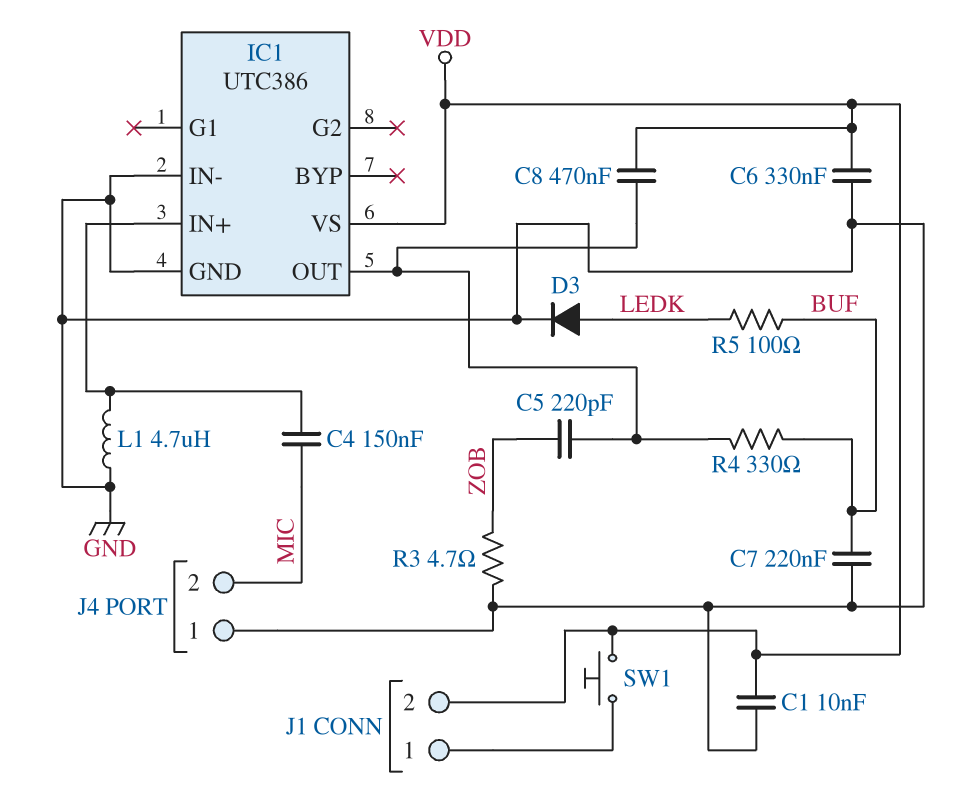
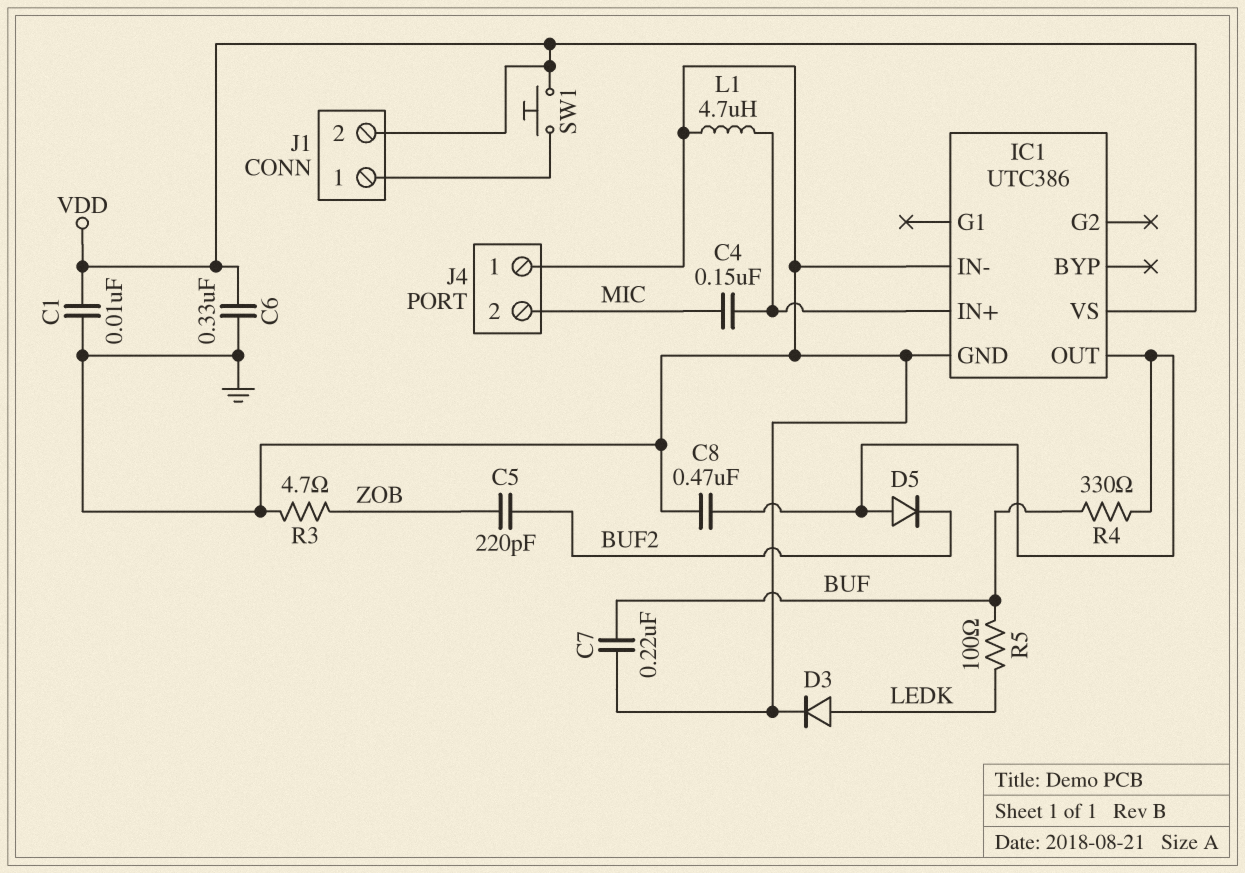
C5: 220pF (IC1/OUT, ZOB) -> 220pF (BUF2, ZOB)
C8: 470nF (IC1/OUT, VDD) -> 470nF (GND, IC1/OUT)
D5: none -> diode (A IC1/OUT, K BUF2)

